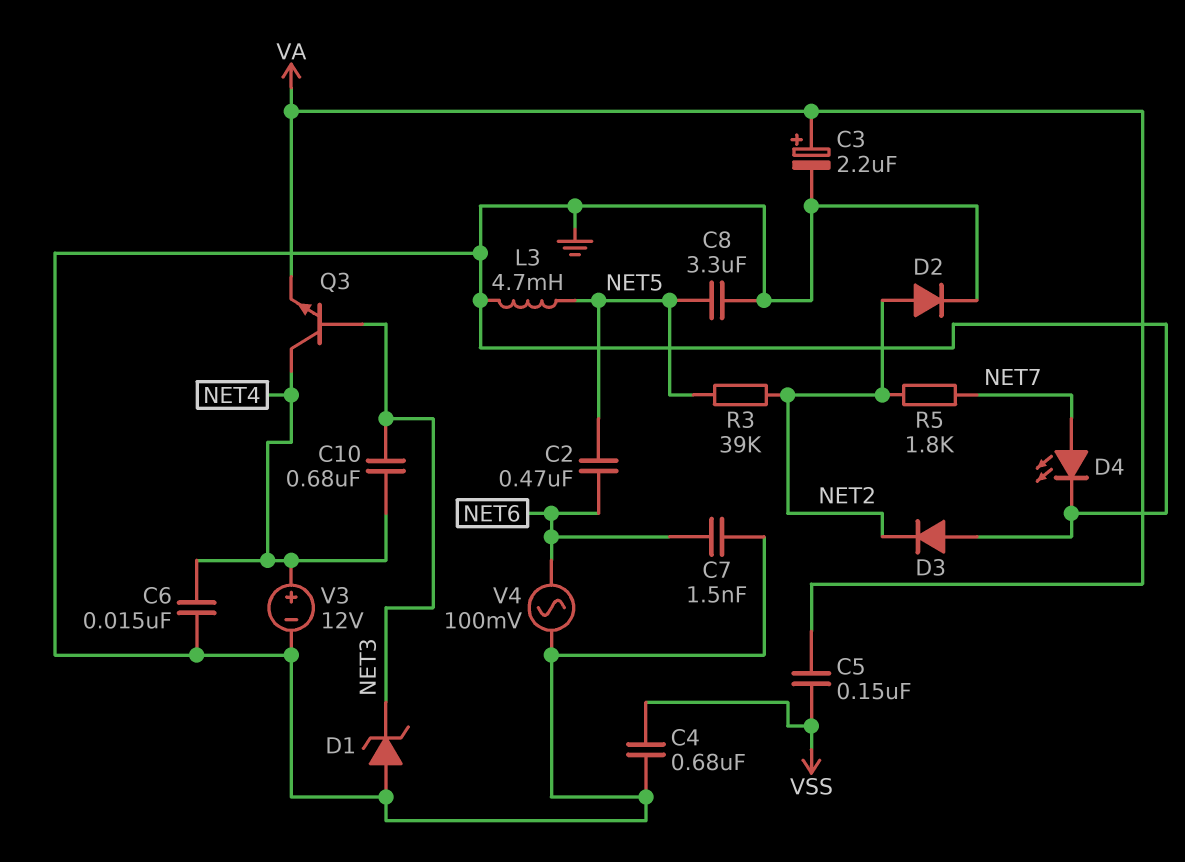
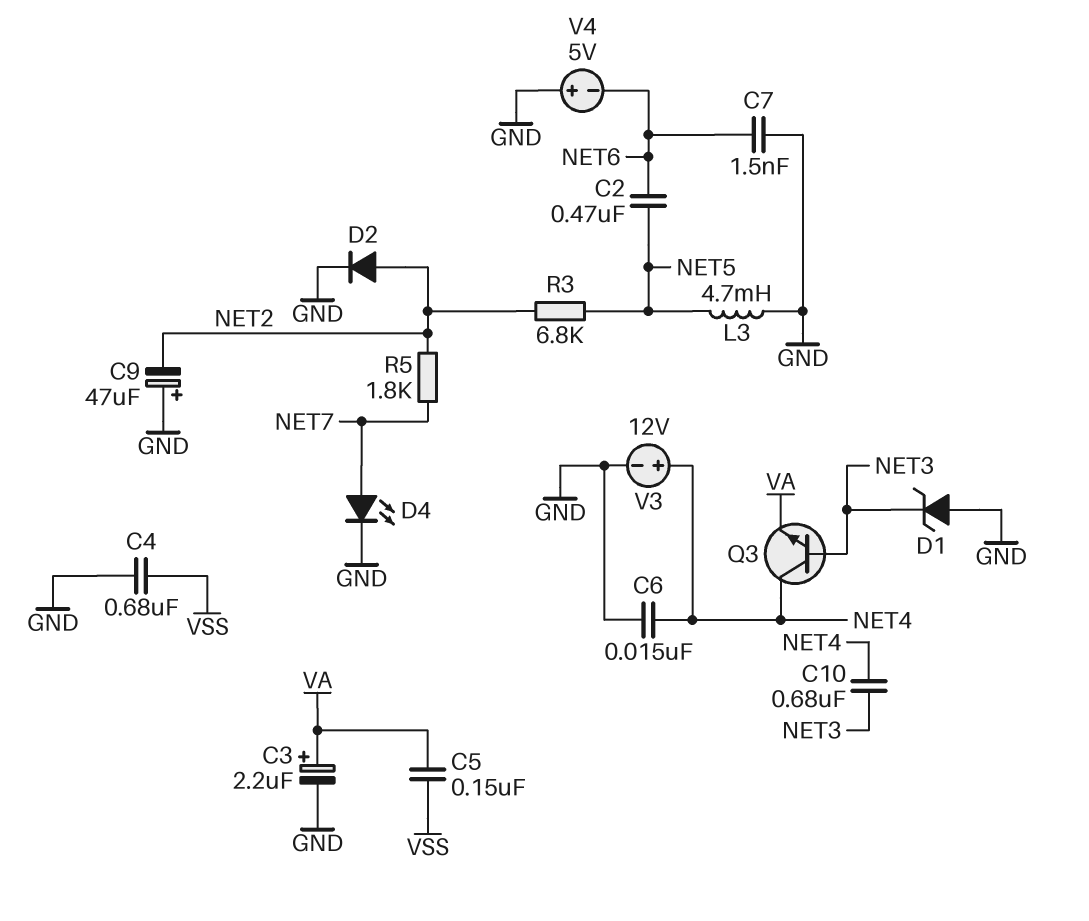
C8: 3.3uF (GND, NET5) -> none
C9: none -> 47uF (plus GND, minus NET2)
D3: diode (A GND, K NET2) -> none
R3: 39k (NET2, NET5) -> 6.8k (NET2, NET5)
V4: AC 100mV (GND, NET6) -> 5V (plus GND, minus NET6)

